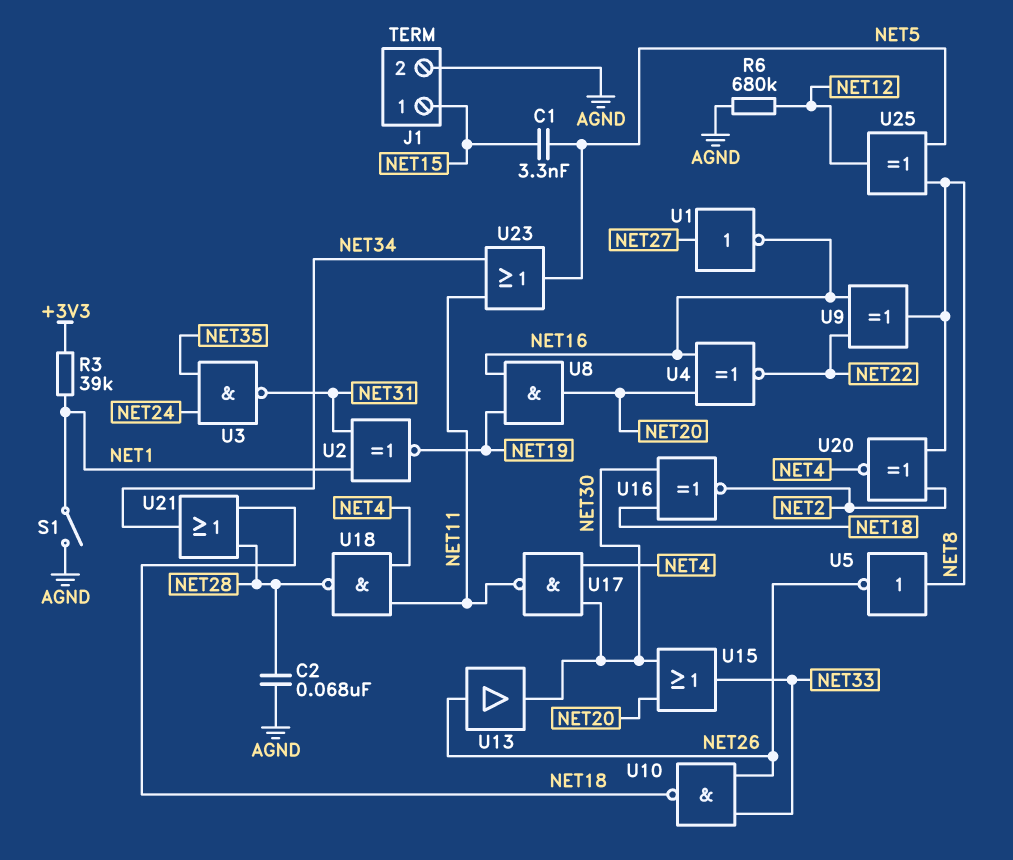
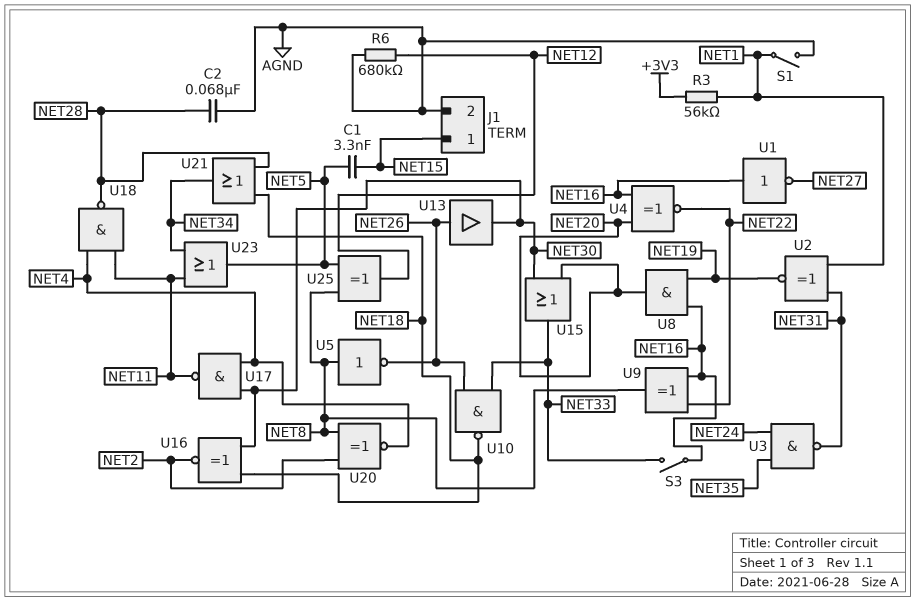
R3: 39k (+3V3, NET1) -> 56k (+3V3, NET1)
S3: none -> switch (NET16, NET33)
U1: NOT (in NET27, out NET16) -> NOT (in NET16, out NET27)

